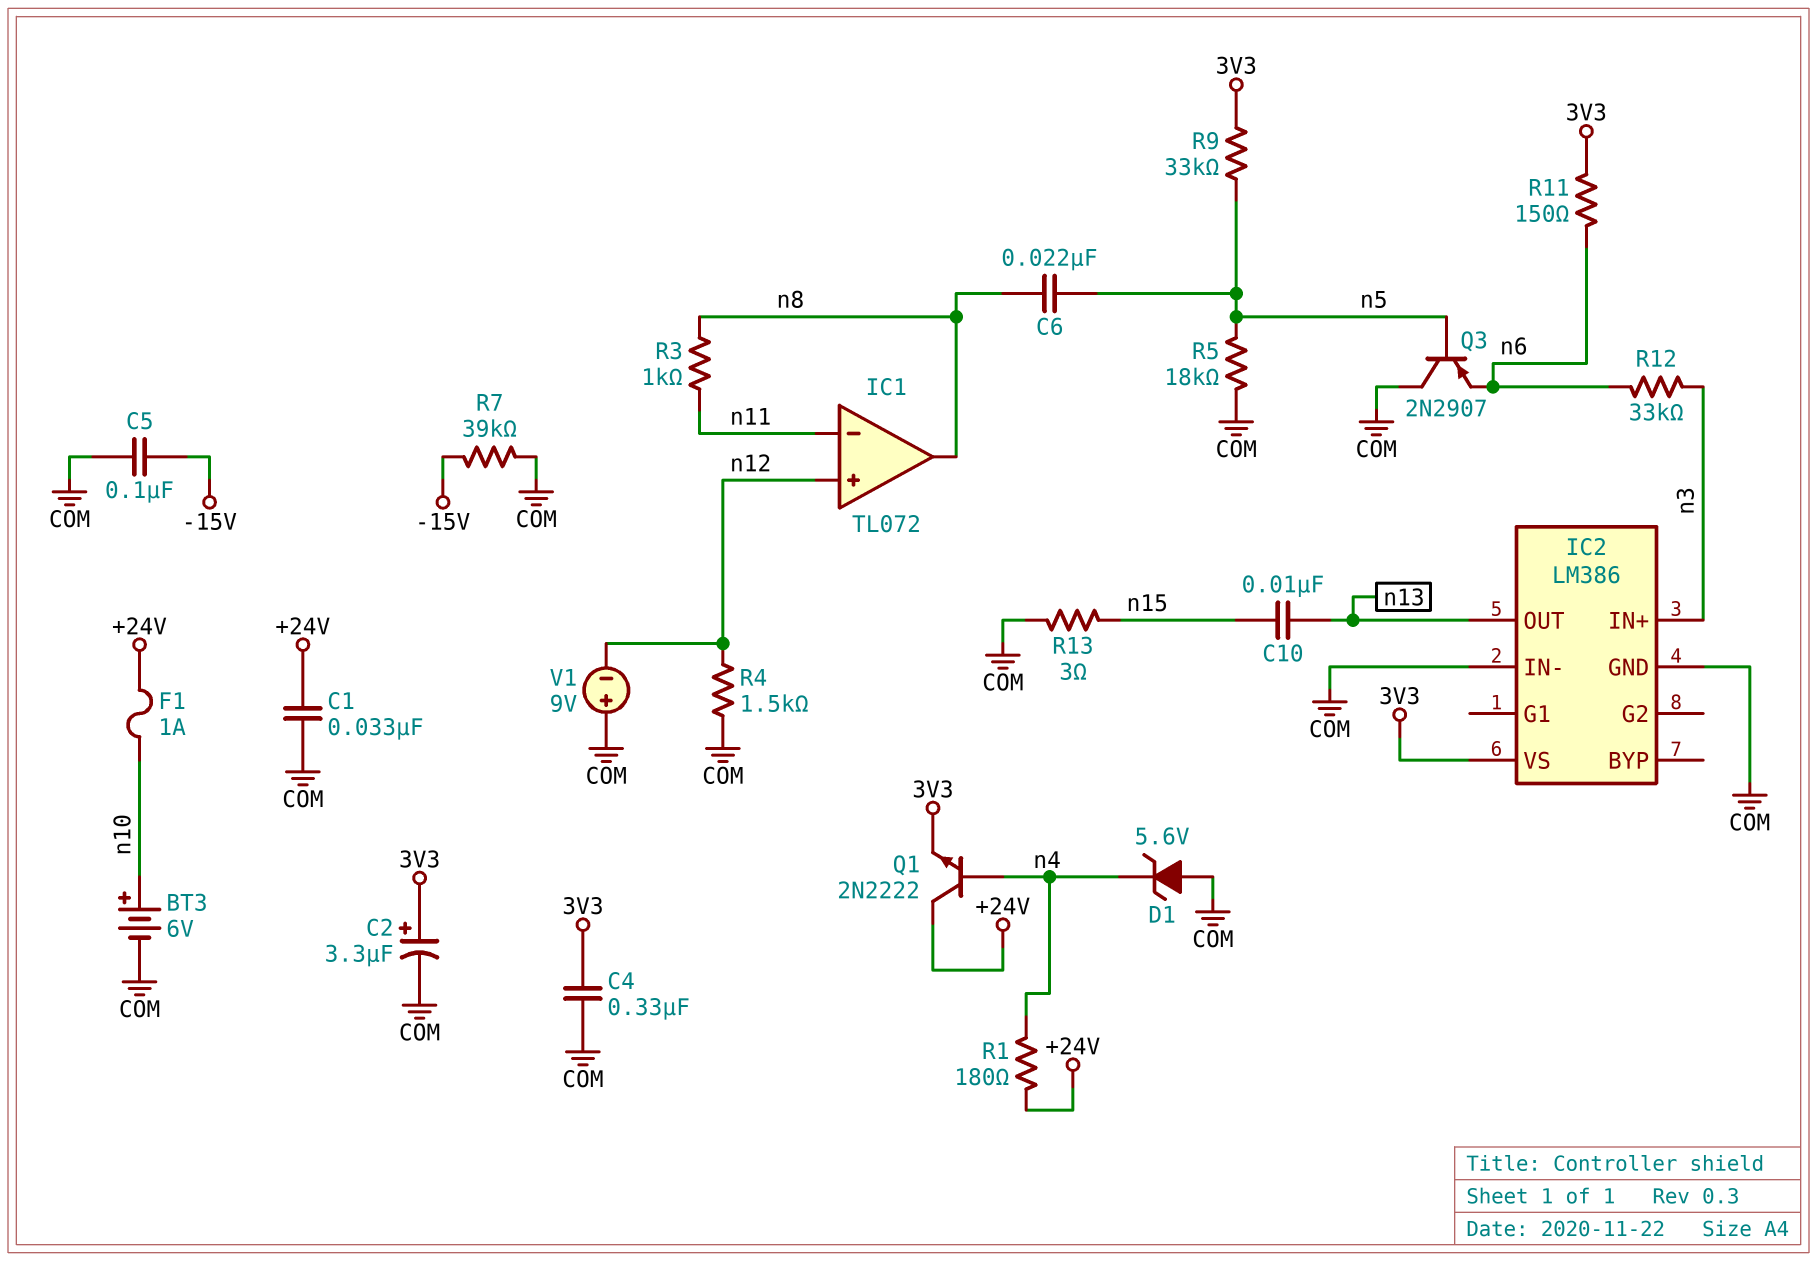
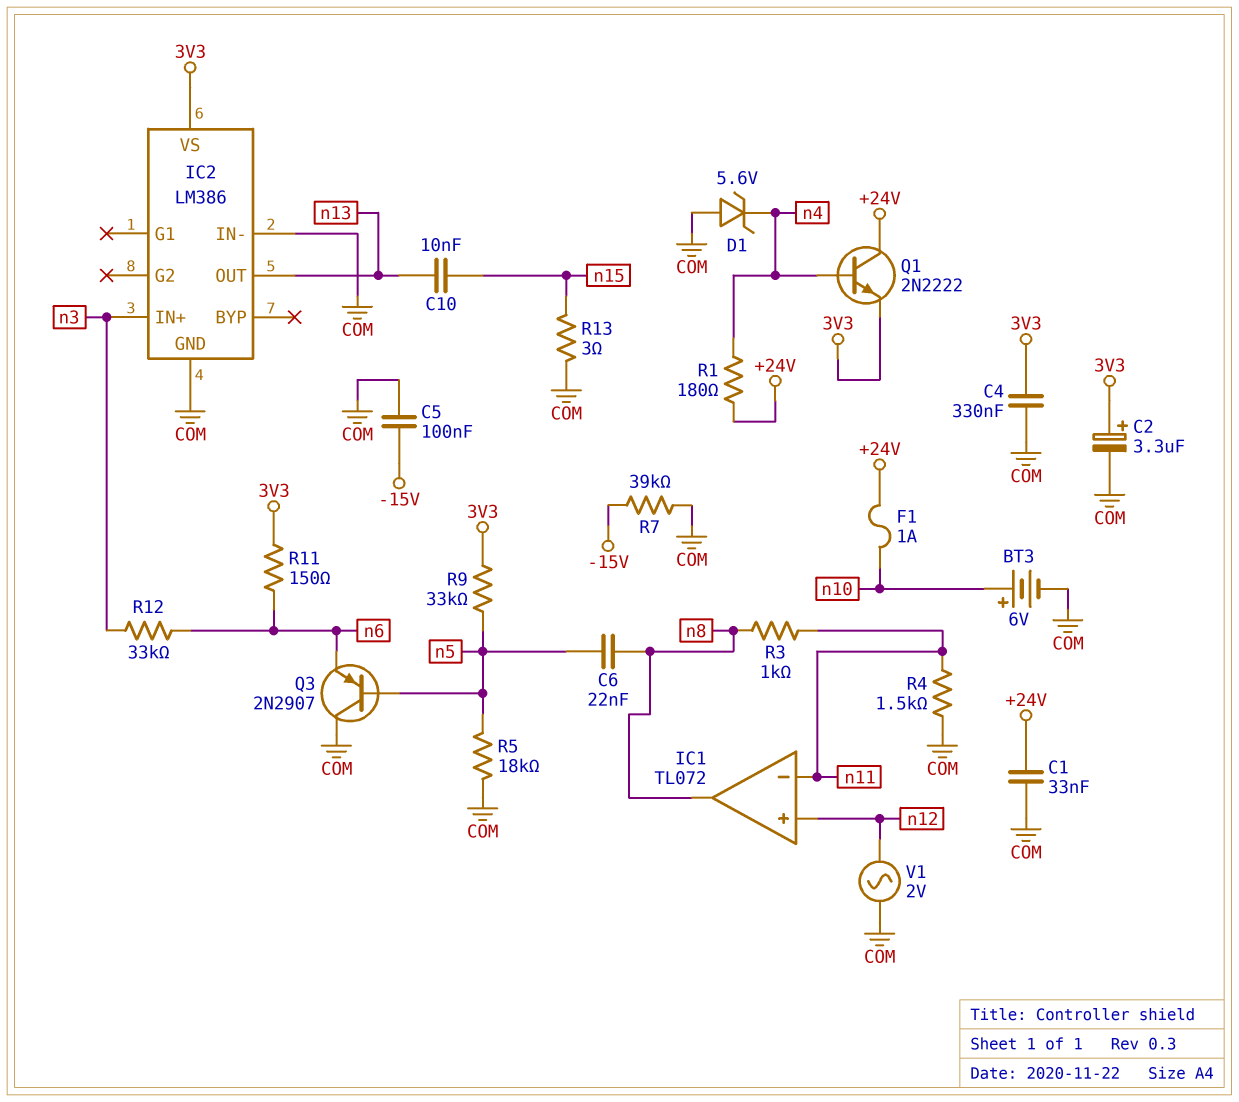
R4: 1.5k (COM, n12) -> 1.5k (COM, n11)
V1: 9V (plus COM, minus n12) -> AC 2V (COM, n12)

